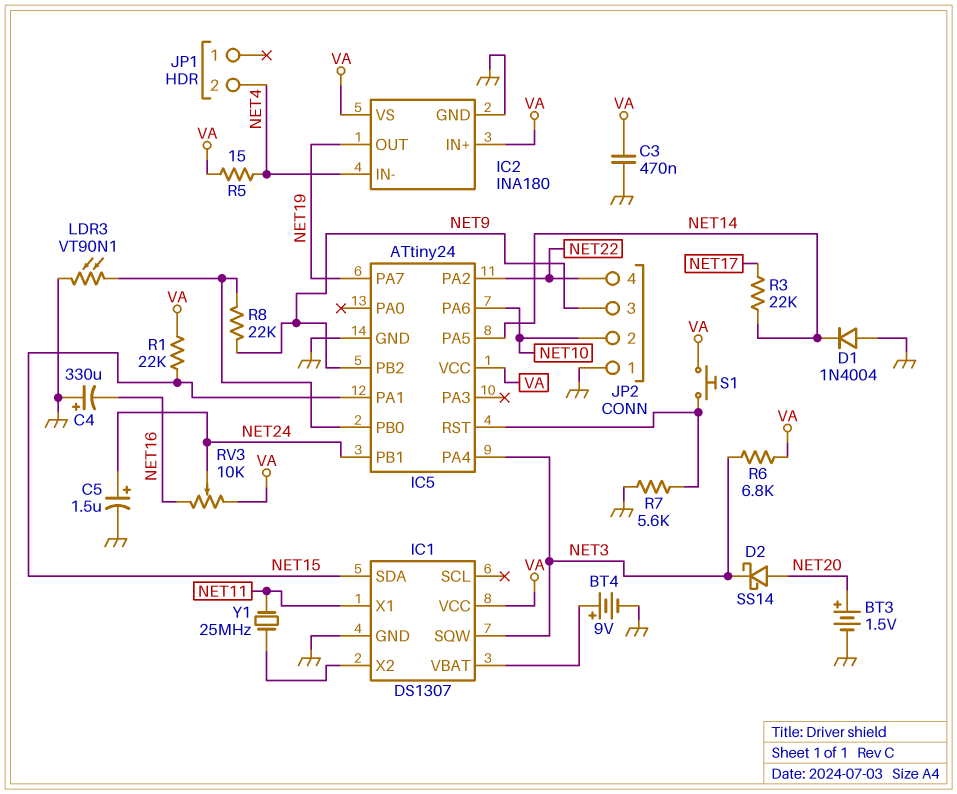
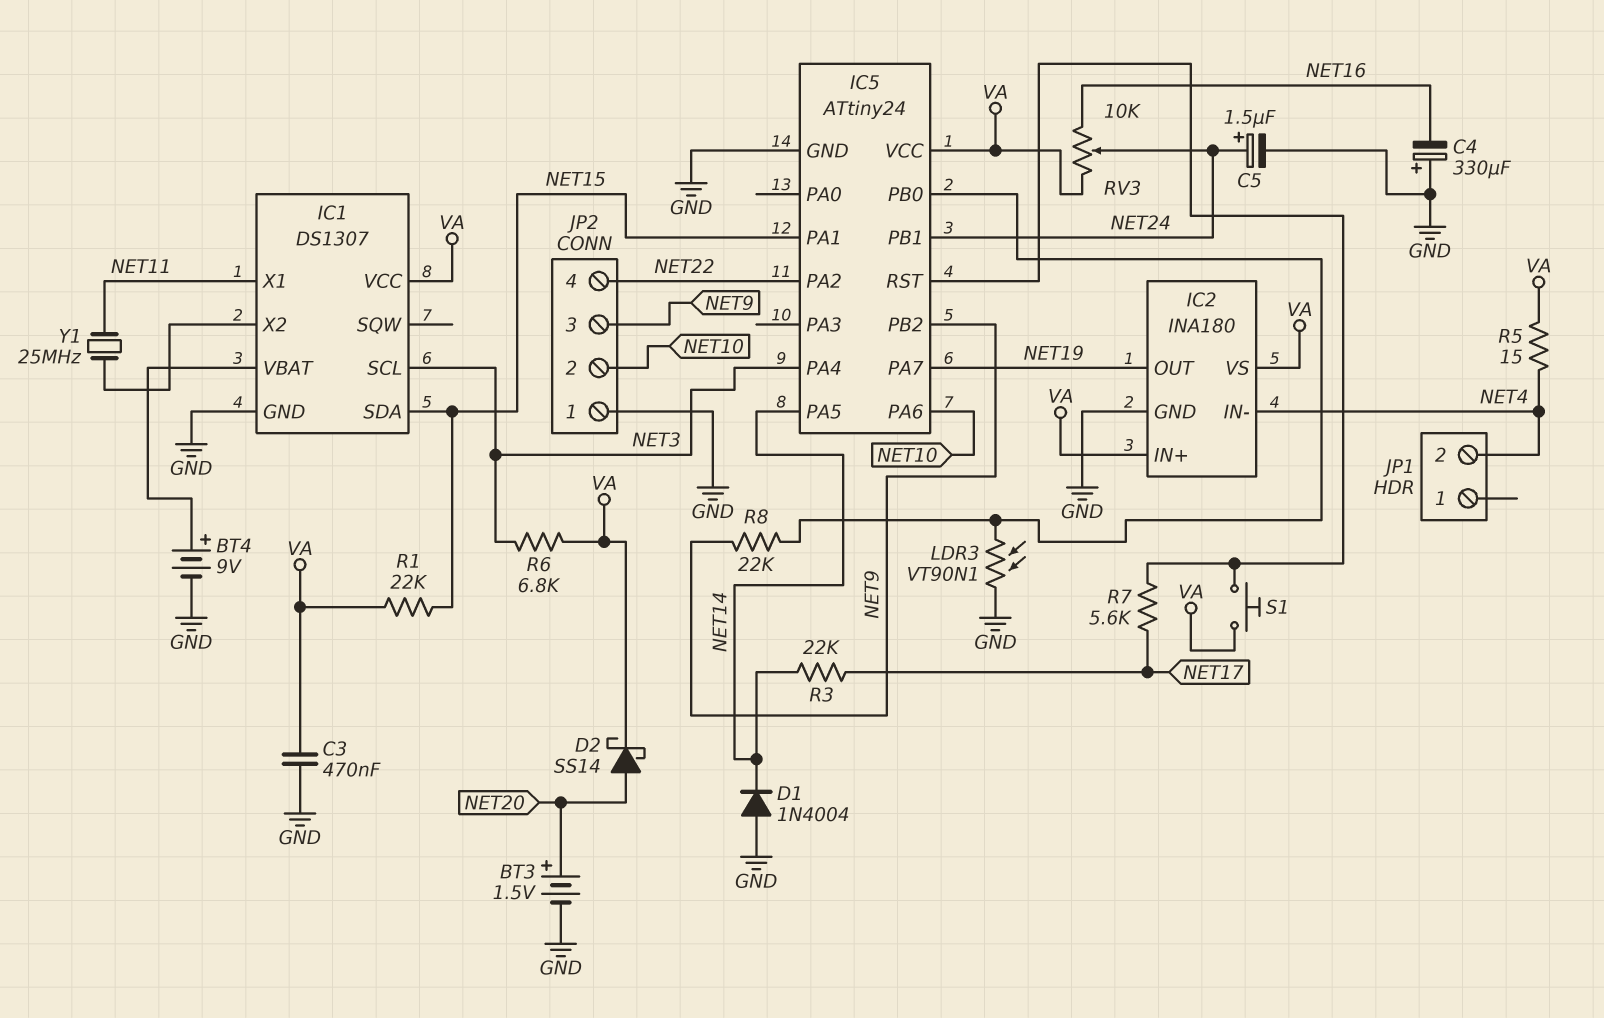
D2: schottky SS14 (A NET20, K NET3) -> schottky SS14 (A NET20, K VA)
IC1 pin SCL: none -> NET3
IC1 pin SQW: NET3 -> none
R7: 5.6k (GND, IC5/RST) -> 5.6k (IC5/RST, NET17)

